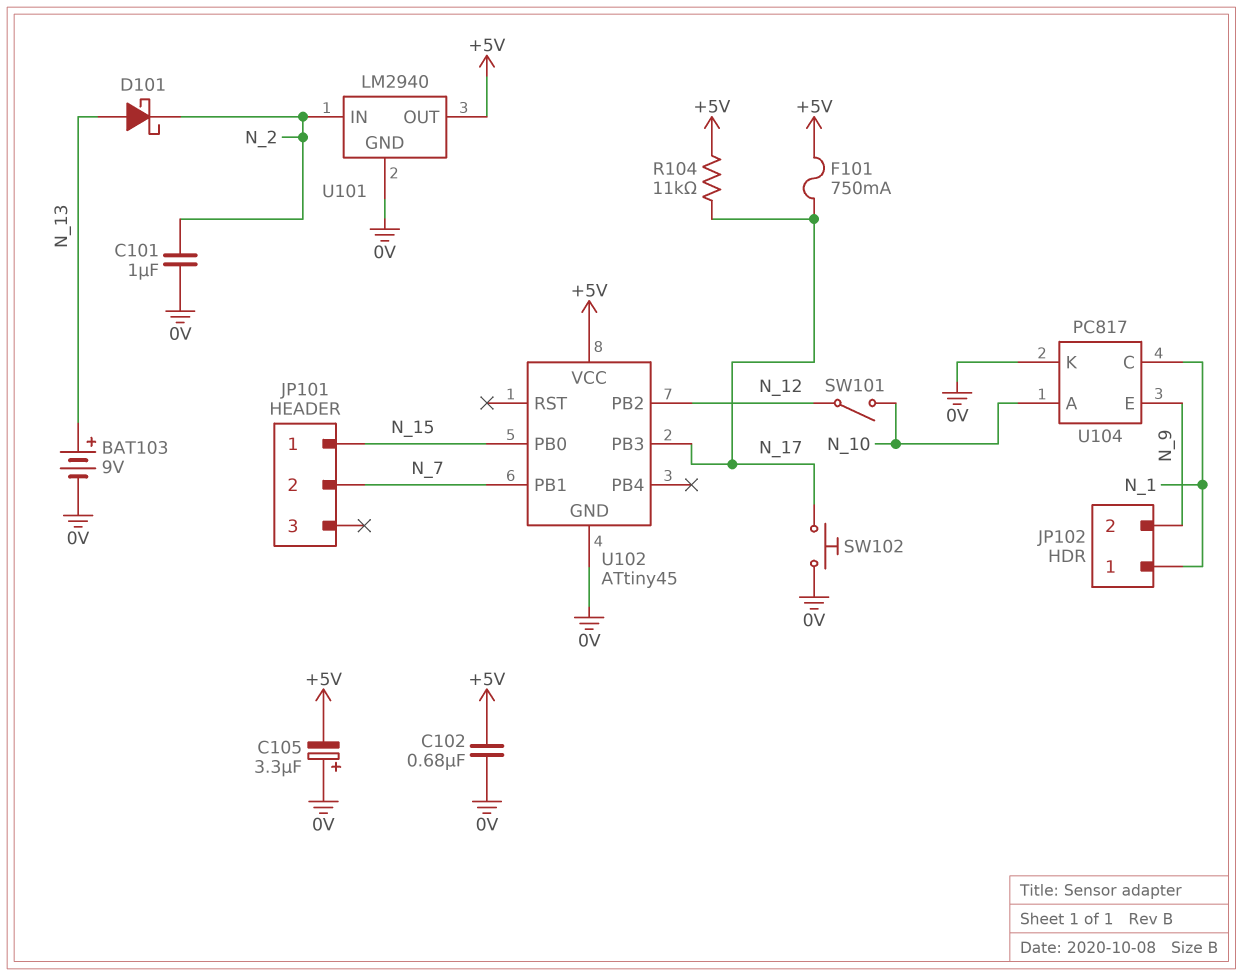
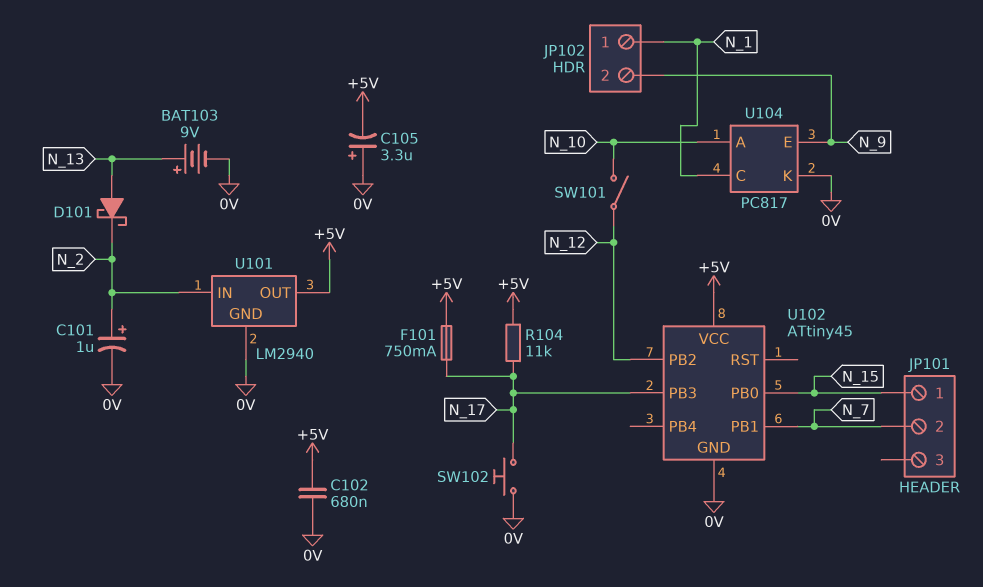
C101: 1uF (0V, N_2) -> 1uF (plus N_2, minus 0V)

